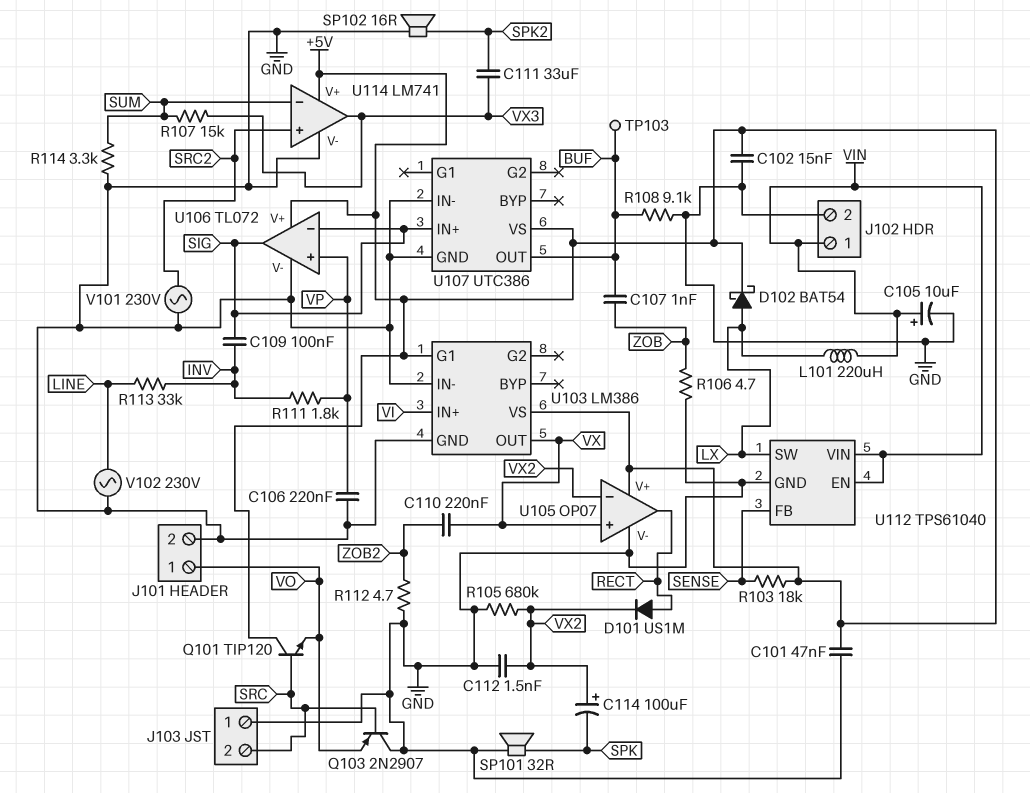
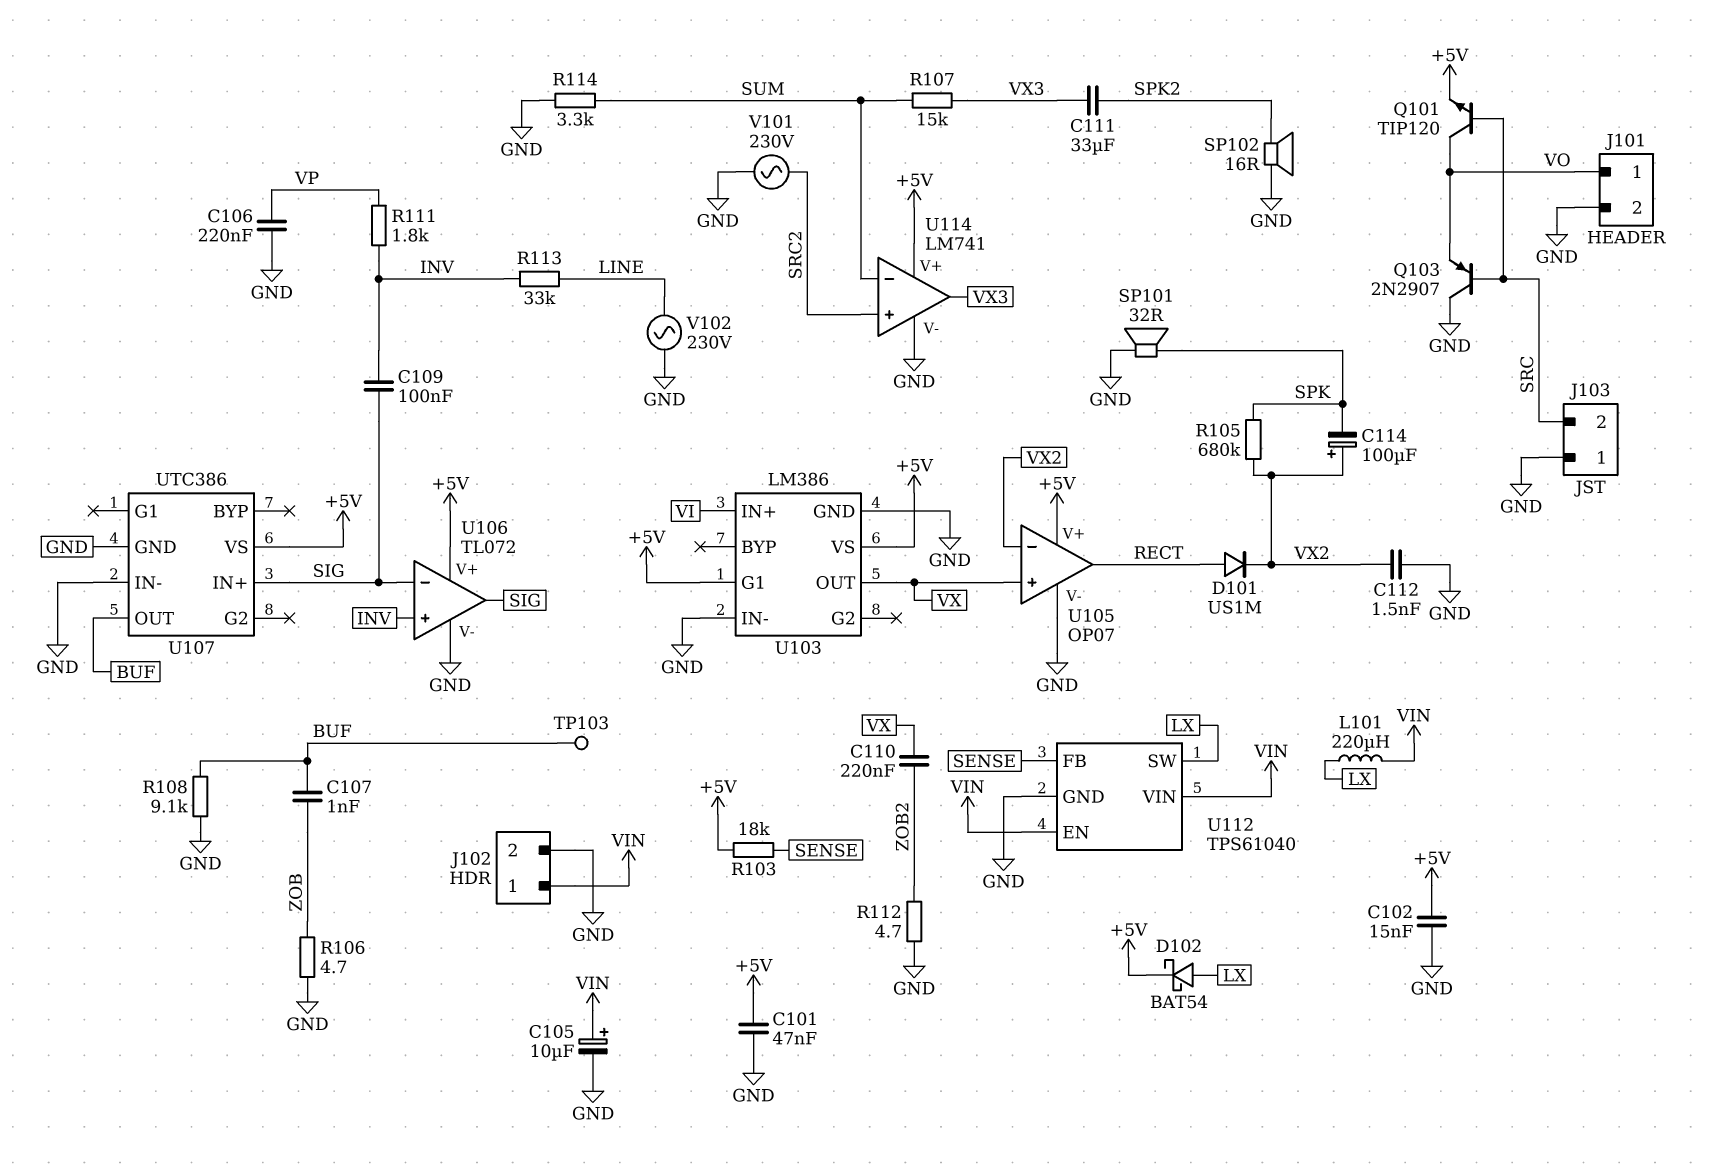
Q101: NPN TIP120 (B SRC, C +5V, E VO) -> NPN TIP120 (B SRC, C VO, E +5V)
R105: 680k (GND, VX2) -> 680k (SPK, VX2)
U106 pin in+: VP -> INV

